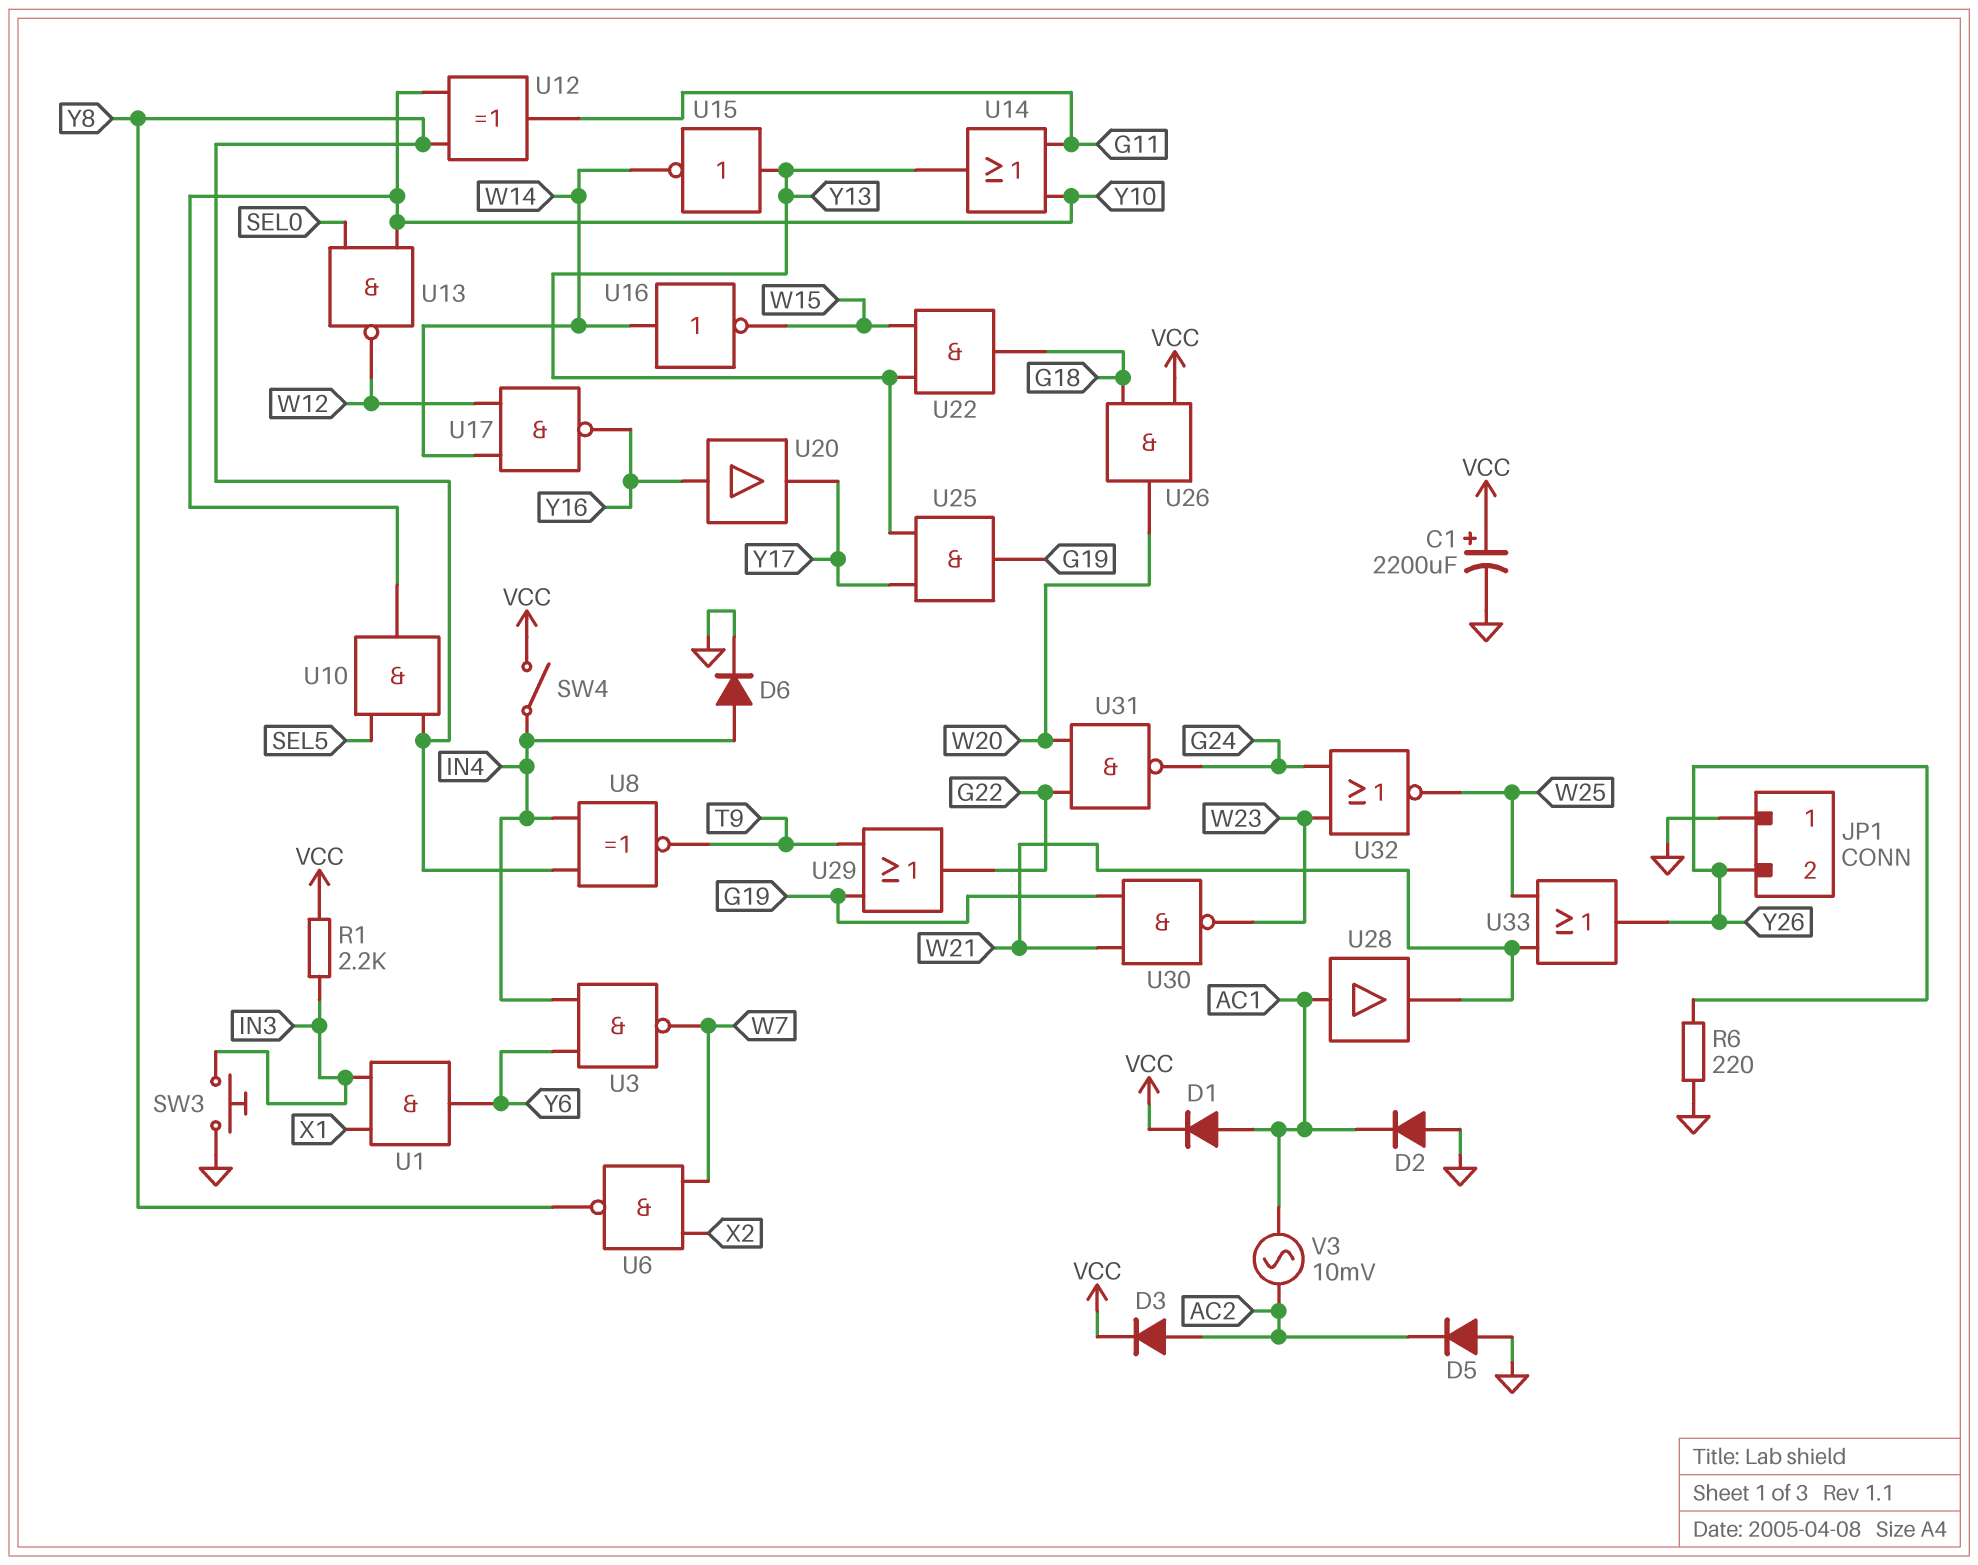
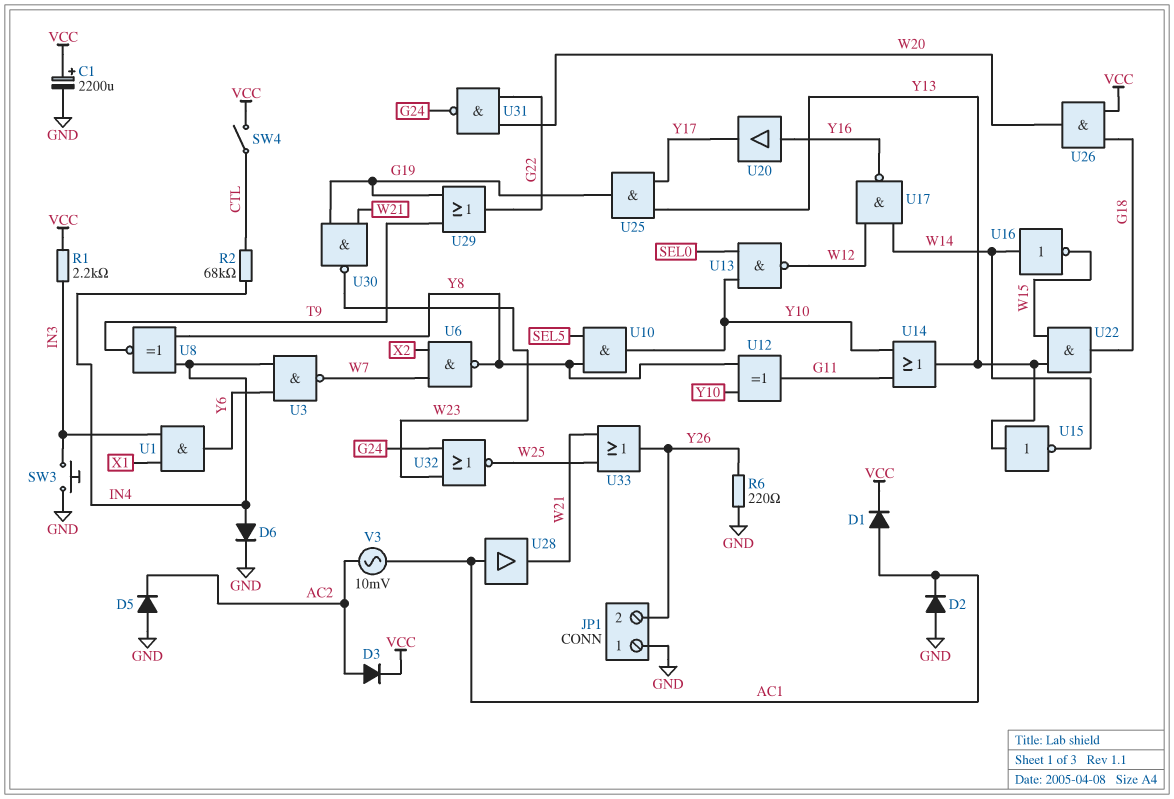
R2: none -> 68k (CTL, IN4)
SW4: switch (IN4, VCC) -> switch (CTL, VCC)

